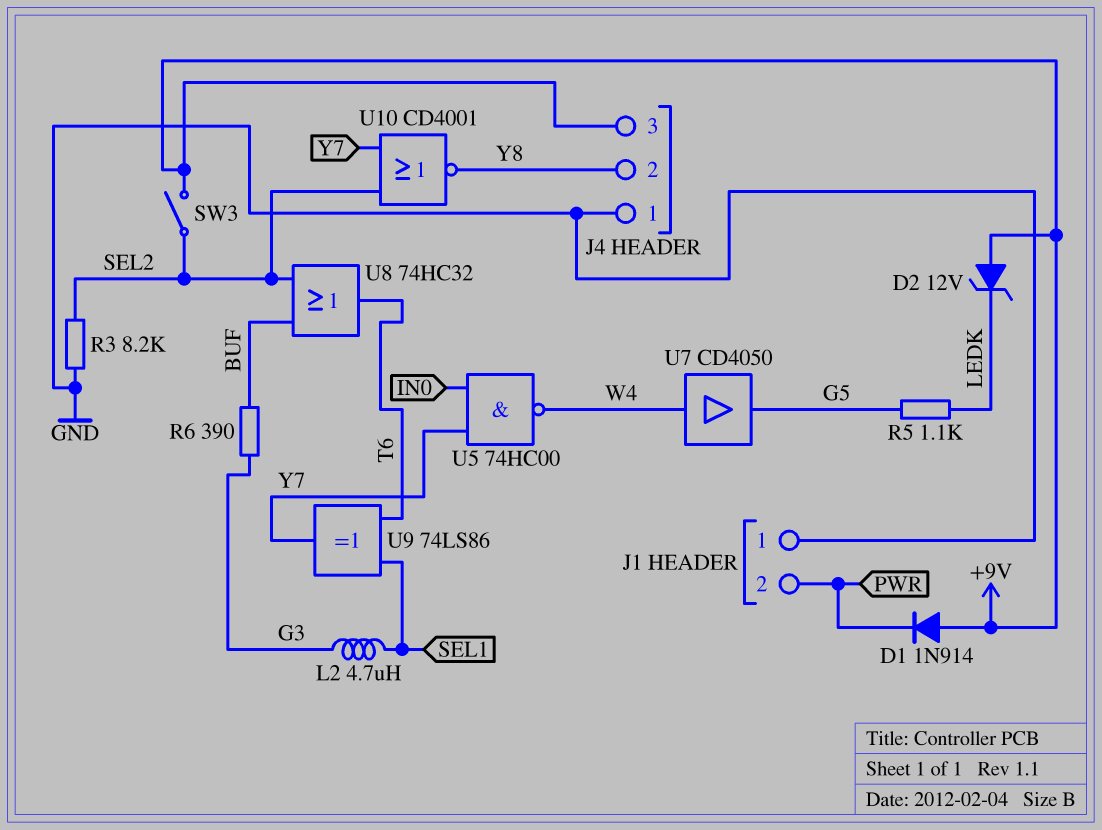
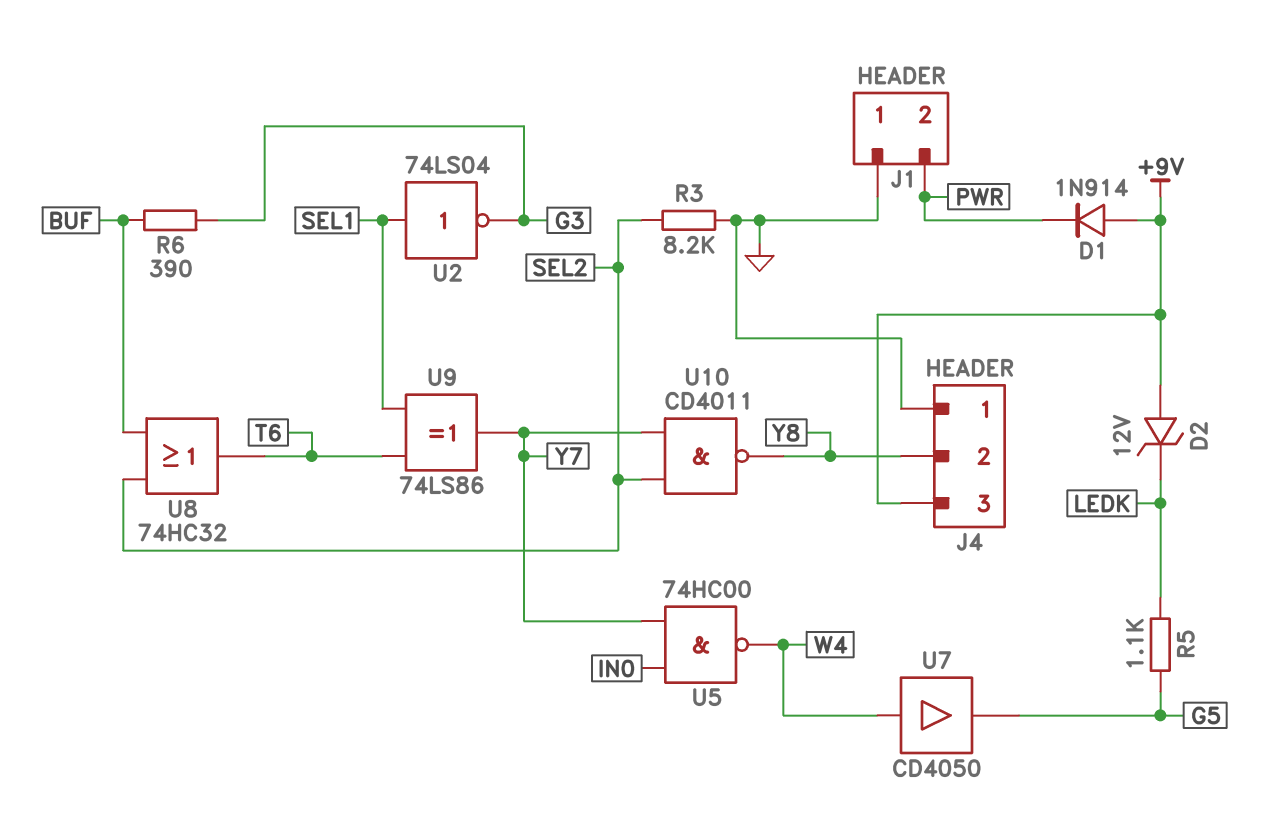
L2: 4.7uH (G3, SEL1) -> none
SW3: switch (+9V, SEL2) -> none
U2: none -> NOT 74LS04 (in SEL1, out G3)
U10: NOR CD4001 (in SEL2, in Y7, out Y8) -> NAND CD4011 (in SEL2, in Y7, out Y8)

